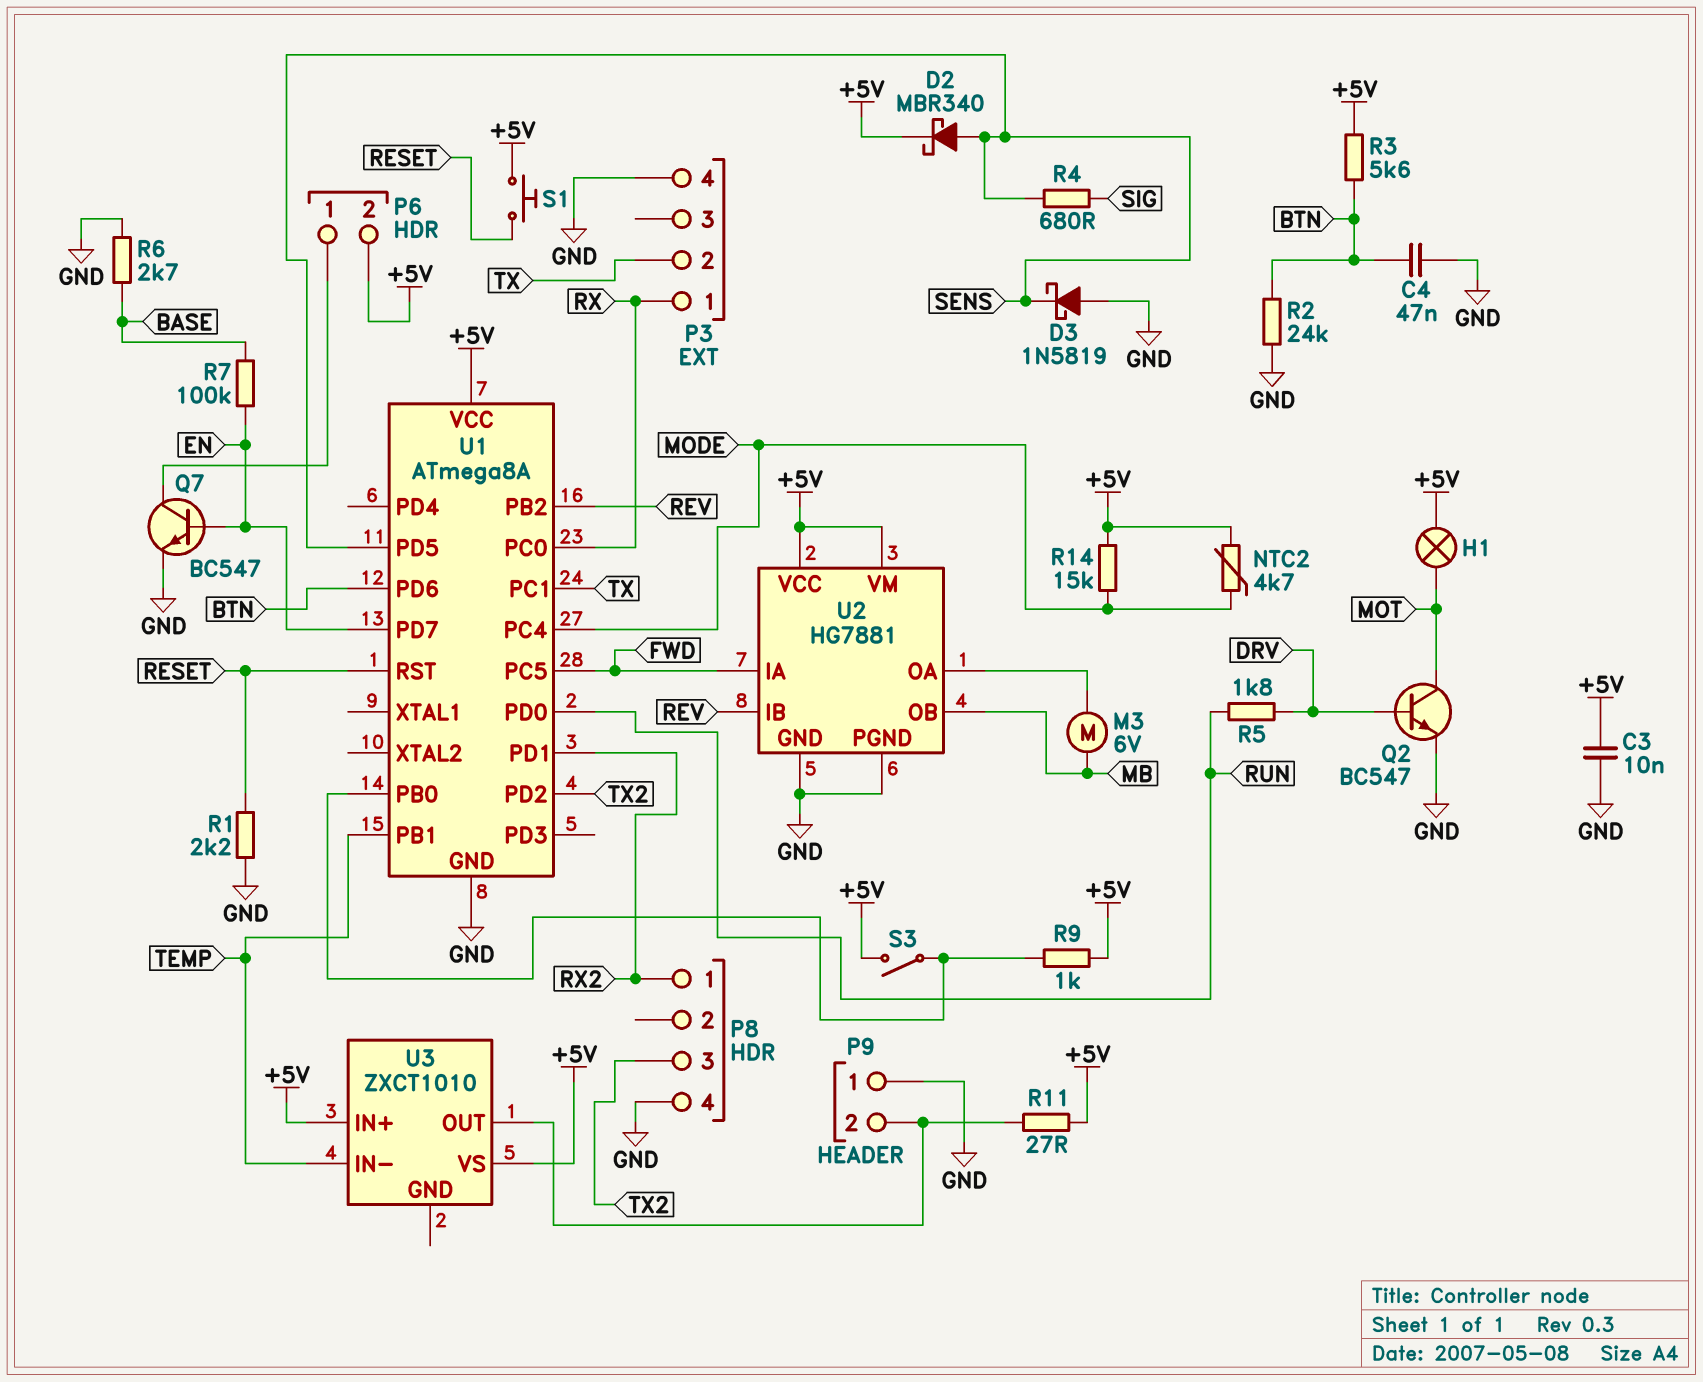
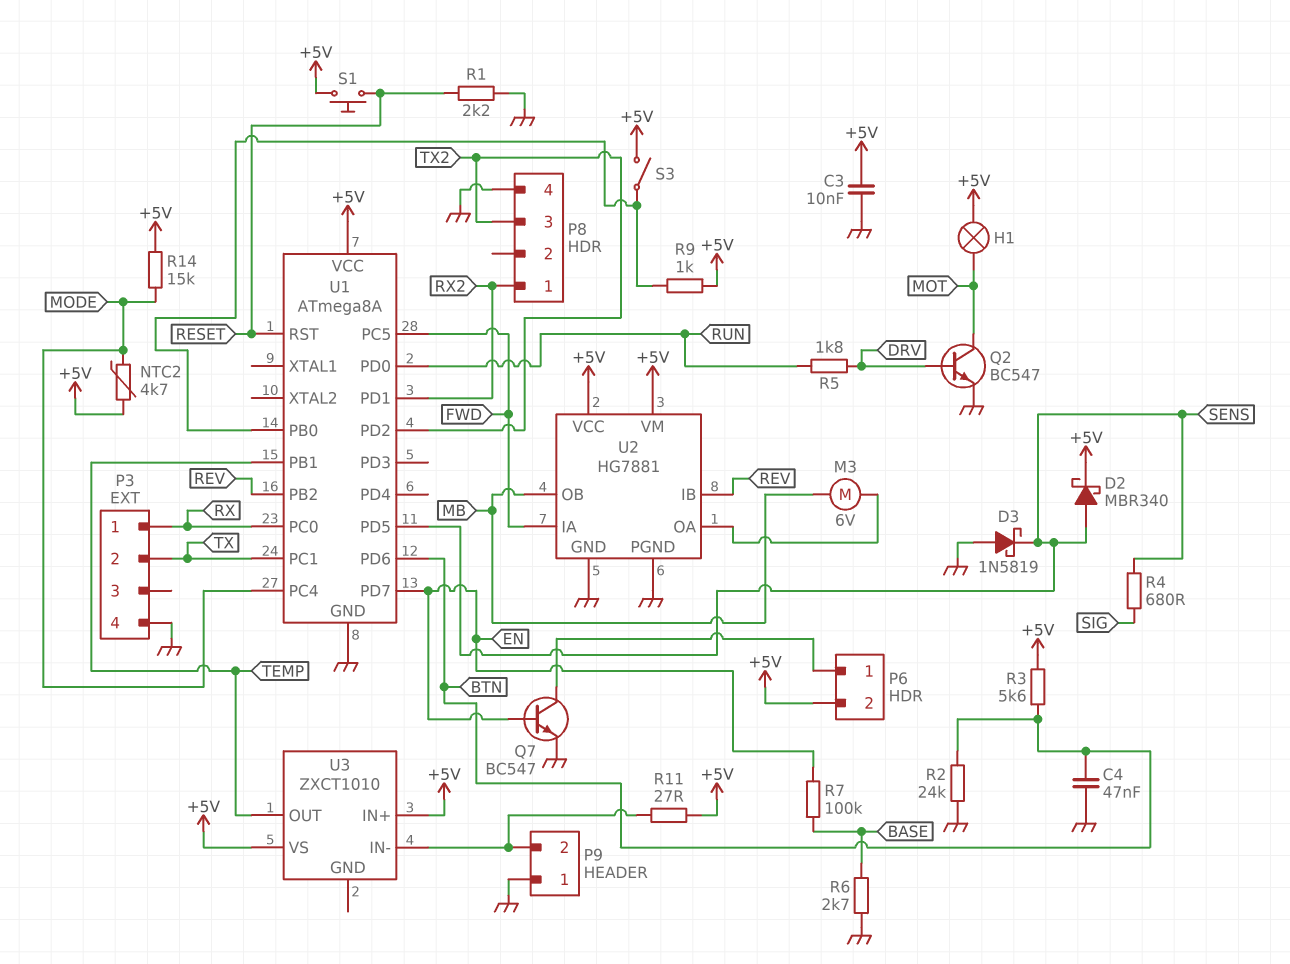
U3 pin IN-: TEMP -> P9/2
U3 pin OUT: P9/2 -> TEMP

